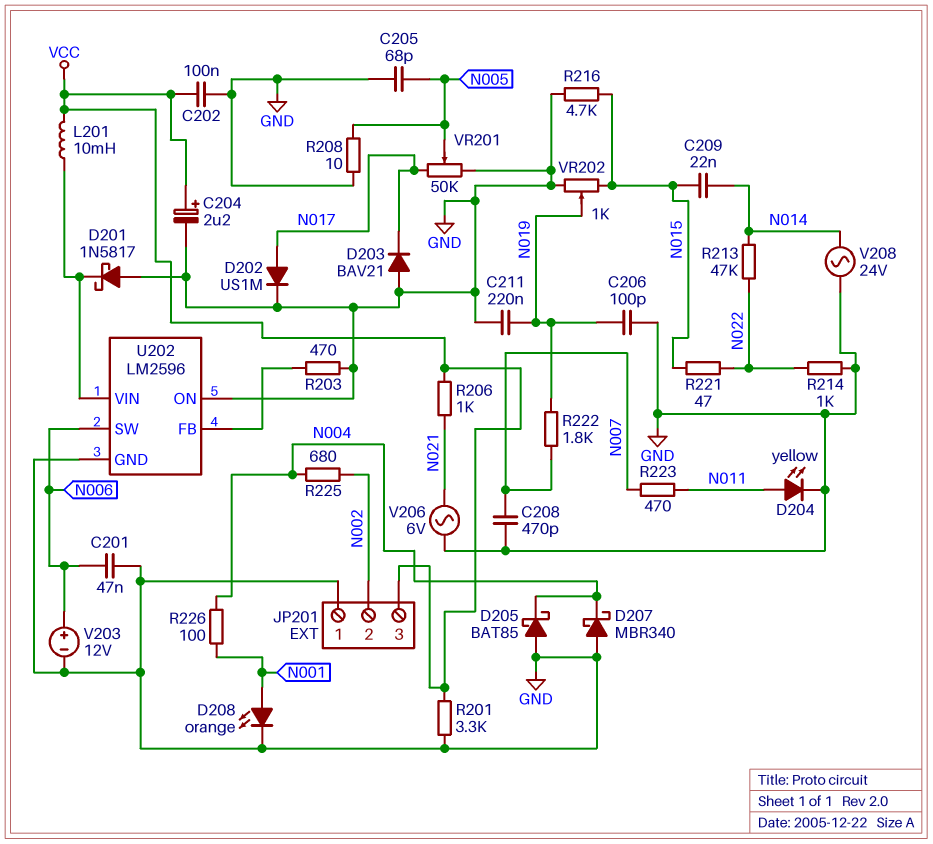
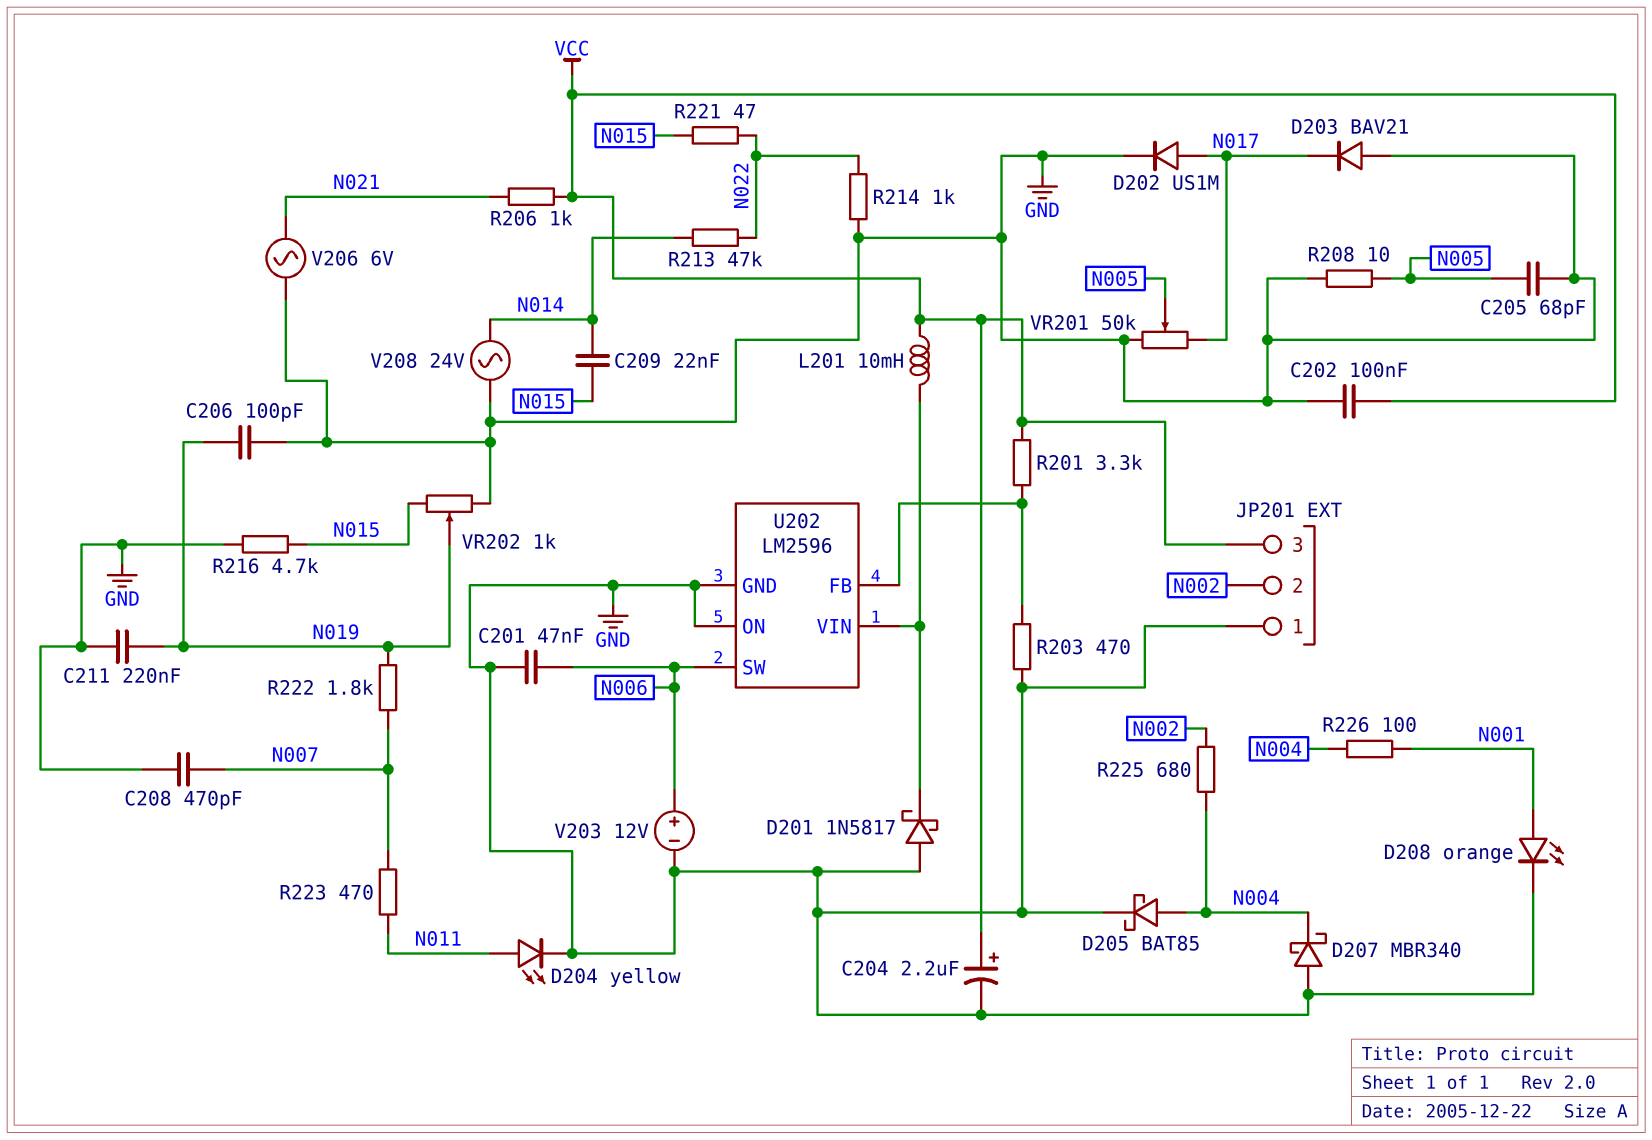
D205: schottky BAT85 (A GND, K N004) -> schottky BAT85 (A N004, K GND)
R201: 3.3k (GND, VCC) -> 3.3k (U202/FB, VCC)

